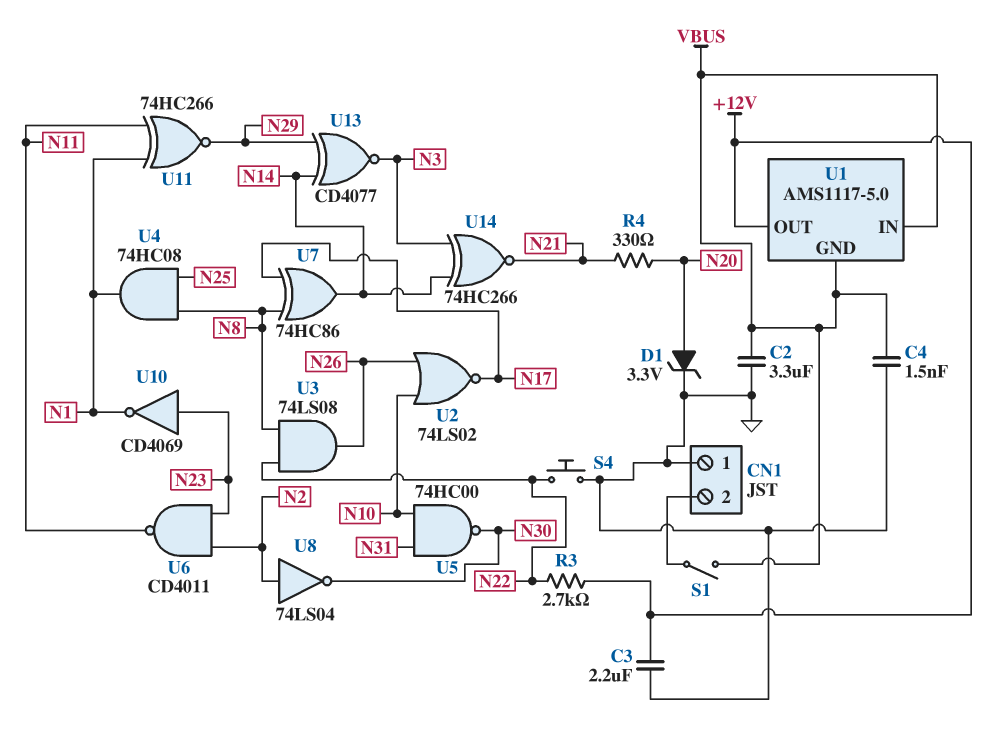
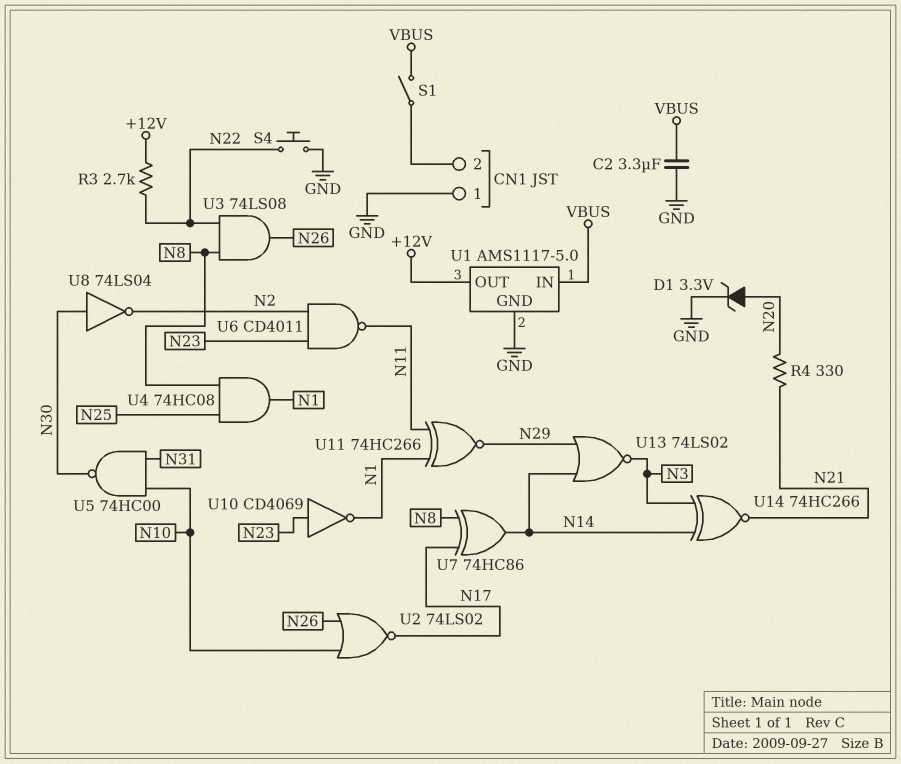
C3: 2.2uF (+12V, GND) -> none
C4: 1.5nF (GND, VBUS) -> none
U1 pin GND: VBUS -> GND
U8: NOT 74LS04 (in N2, out N30) -> NOT 74LS04 (in N30, out N2)
U13: XNOR CD4077 (in N14, in N29, out N3) -> NOR 74LS02 (in N14, in N29, out N3)

